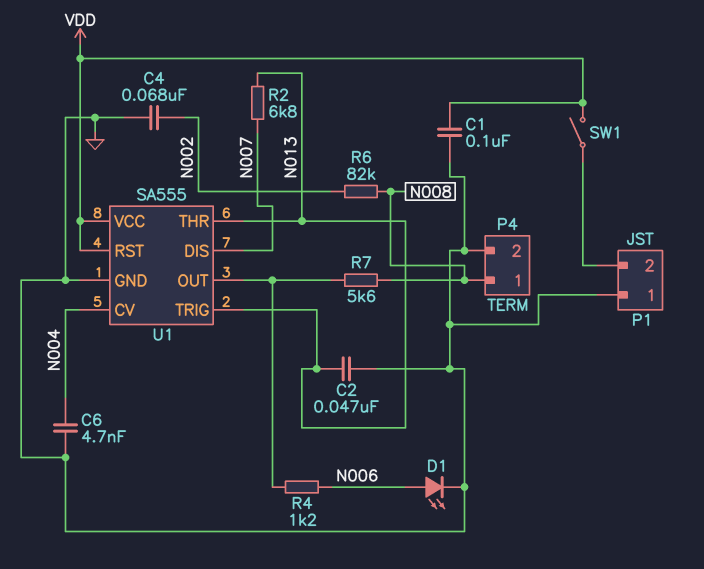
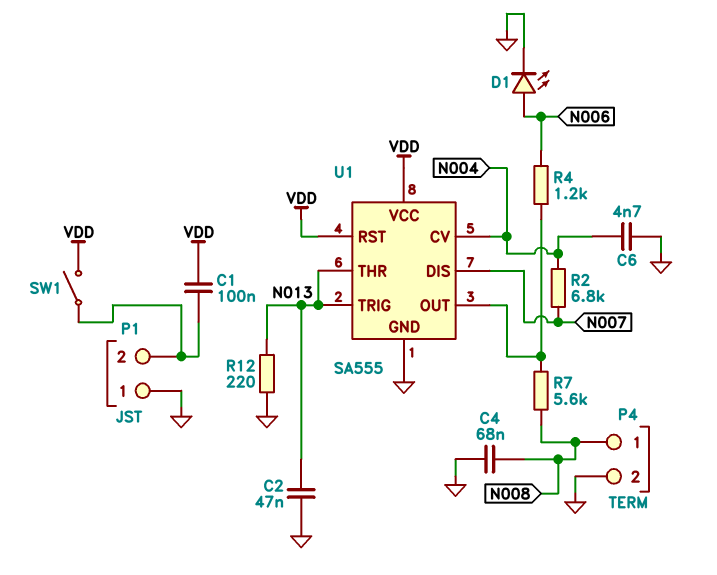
C1: 100nF (GND, VDD) -> 100nF (P1/2, VDD)
C4: 68nF (GND, N002) -> 68nF (GND, N008)
R2: 6.8k (N007, N013) -> 6.8k (N004, N007)
R6: 82k (N002, N008) -> none
R12: none -> 220 (GND, N013)

